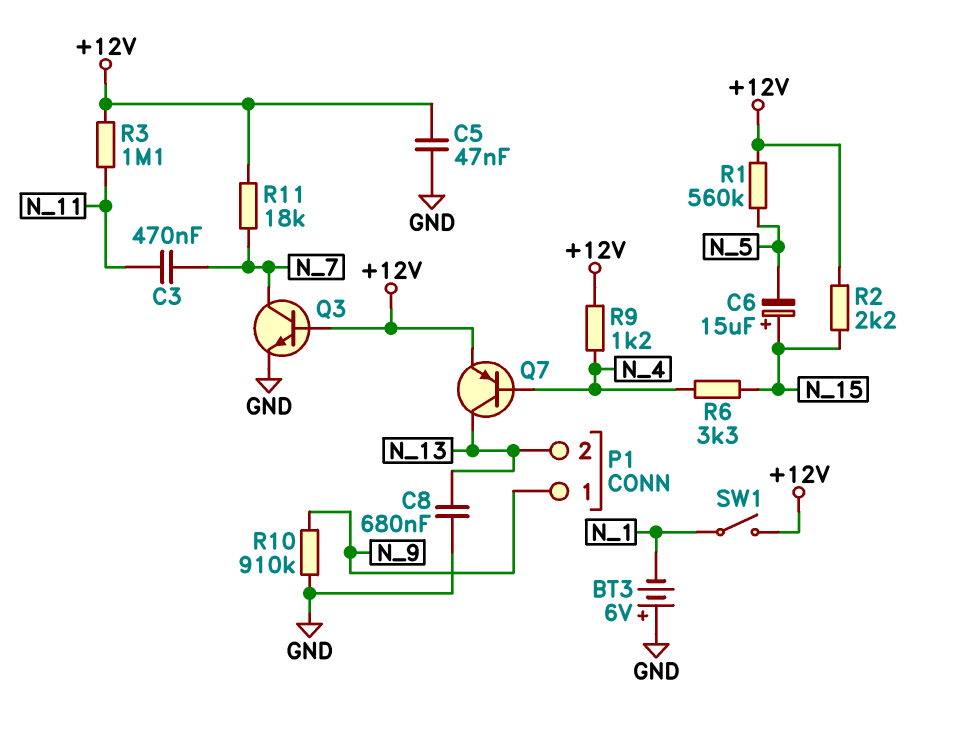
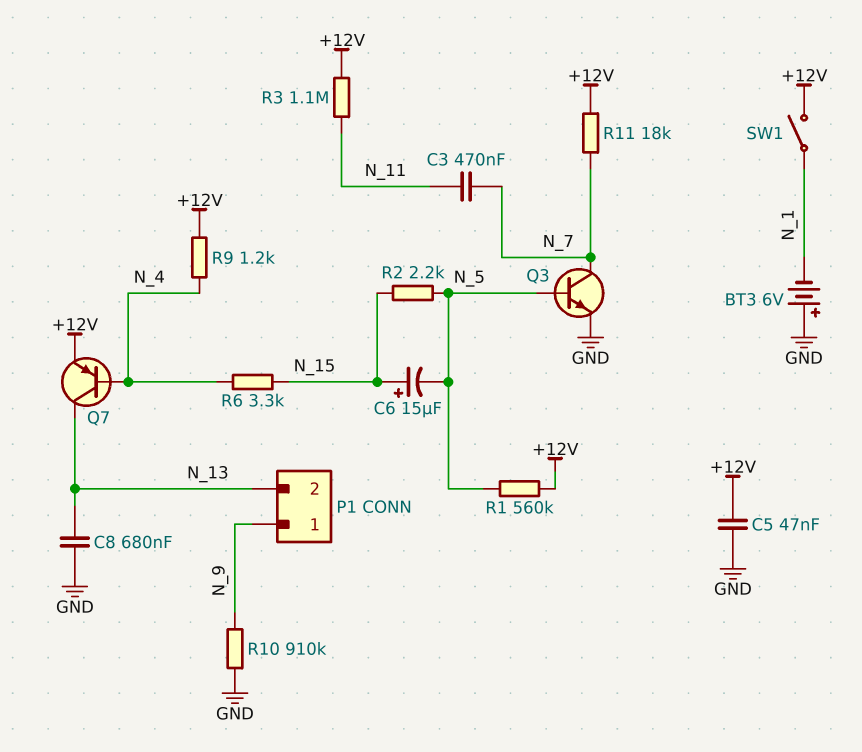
Q3: NPN (B +12V, C N_7, E GND) -> NPN (B N_5, C N_7, E GND)
R2: 2.2k (+12V, N_15) -> 2.2k (N_5, N_15)

